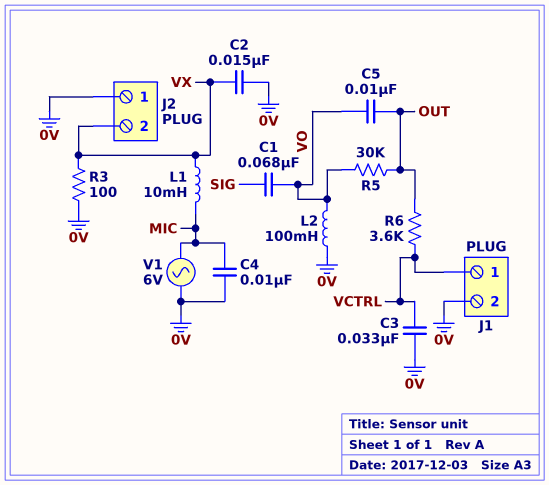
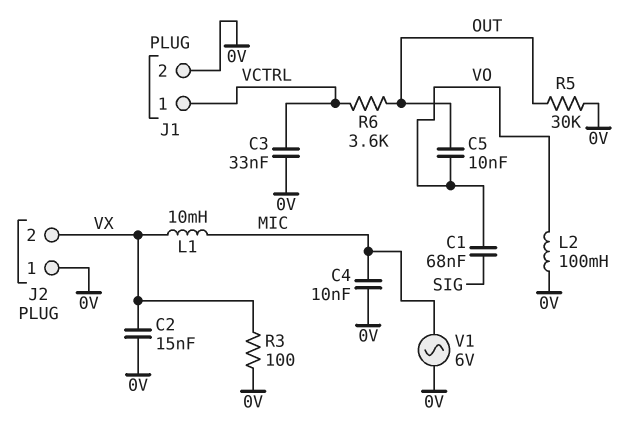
R5: 30k (OUT, VO) -> 30k (0V, OUT)

